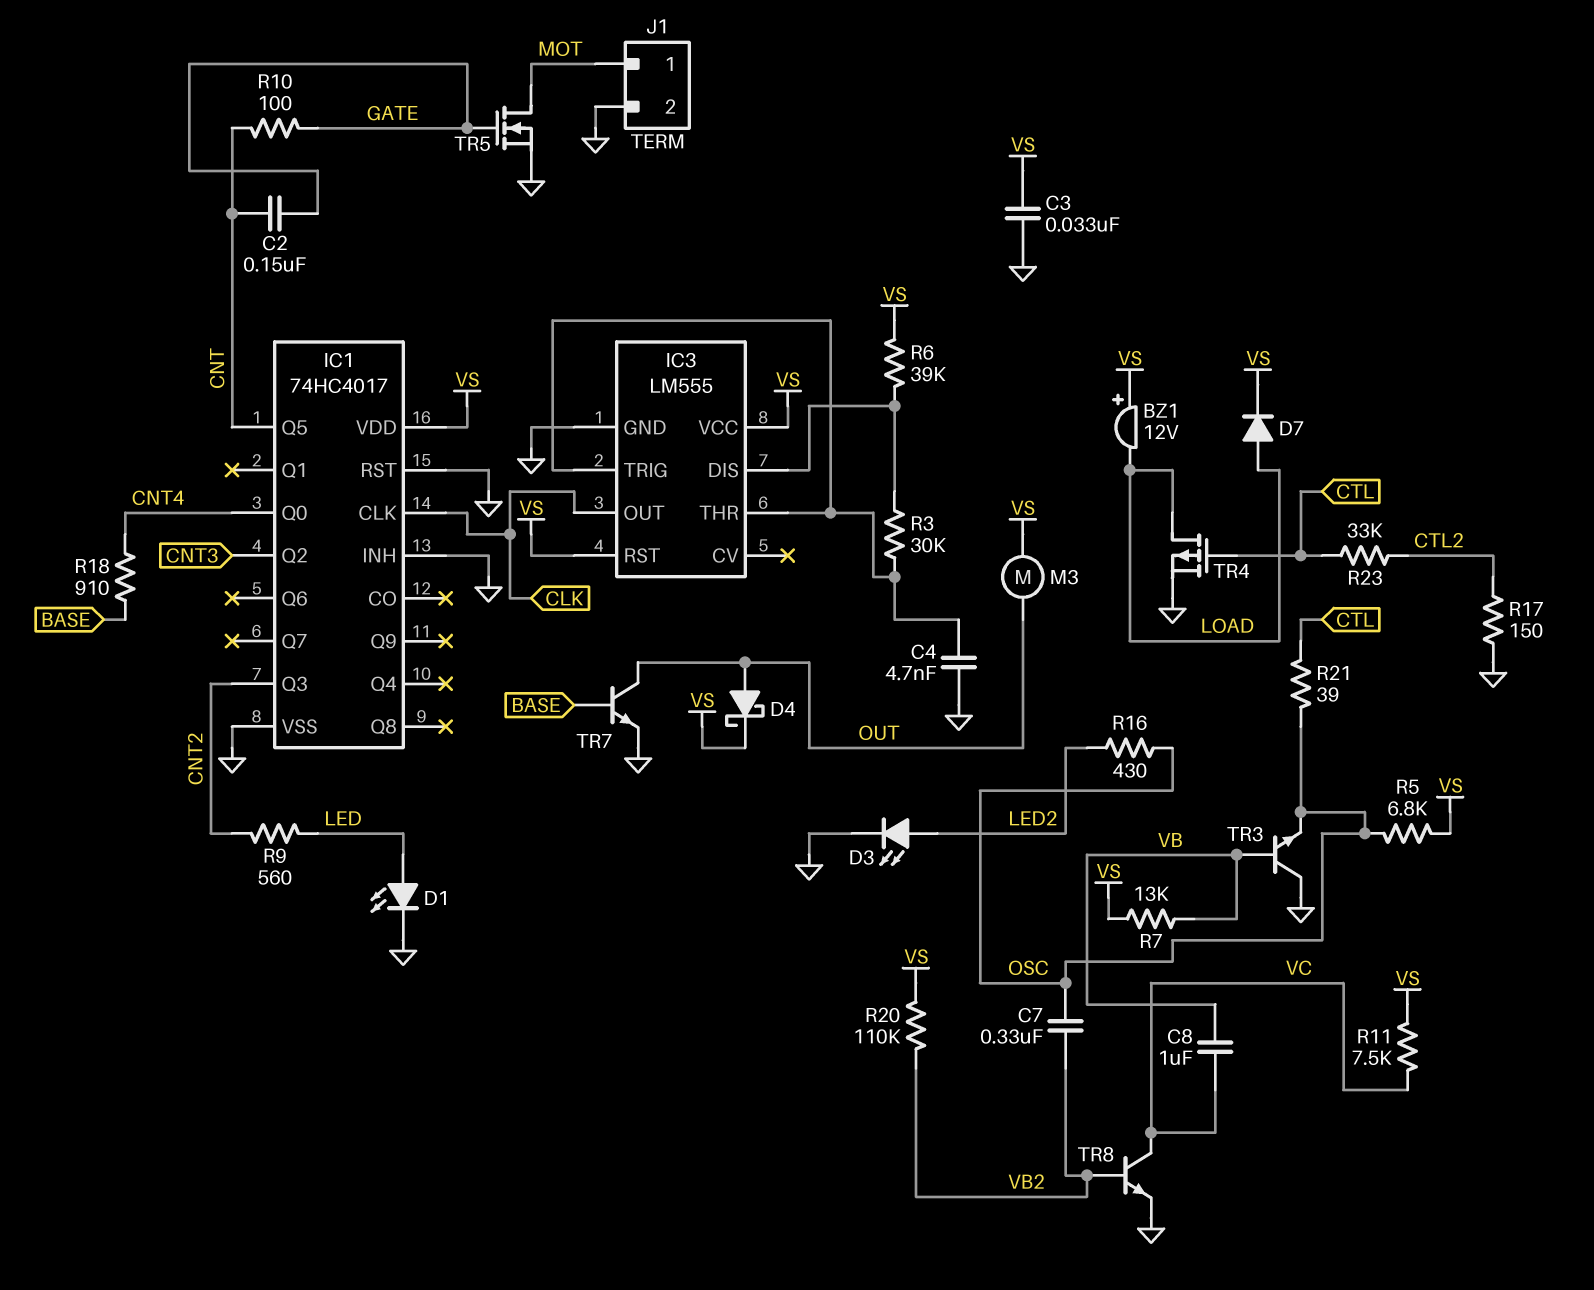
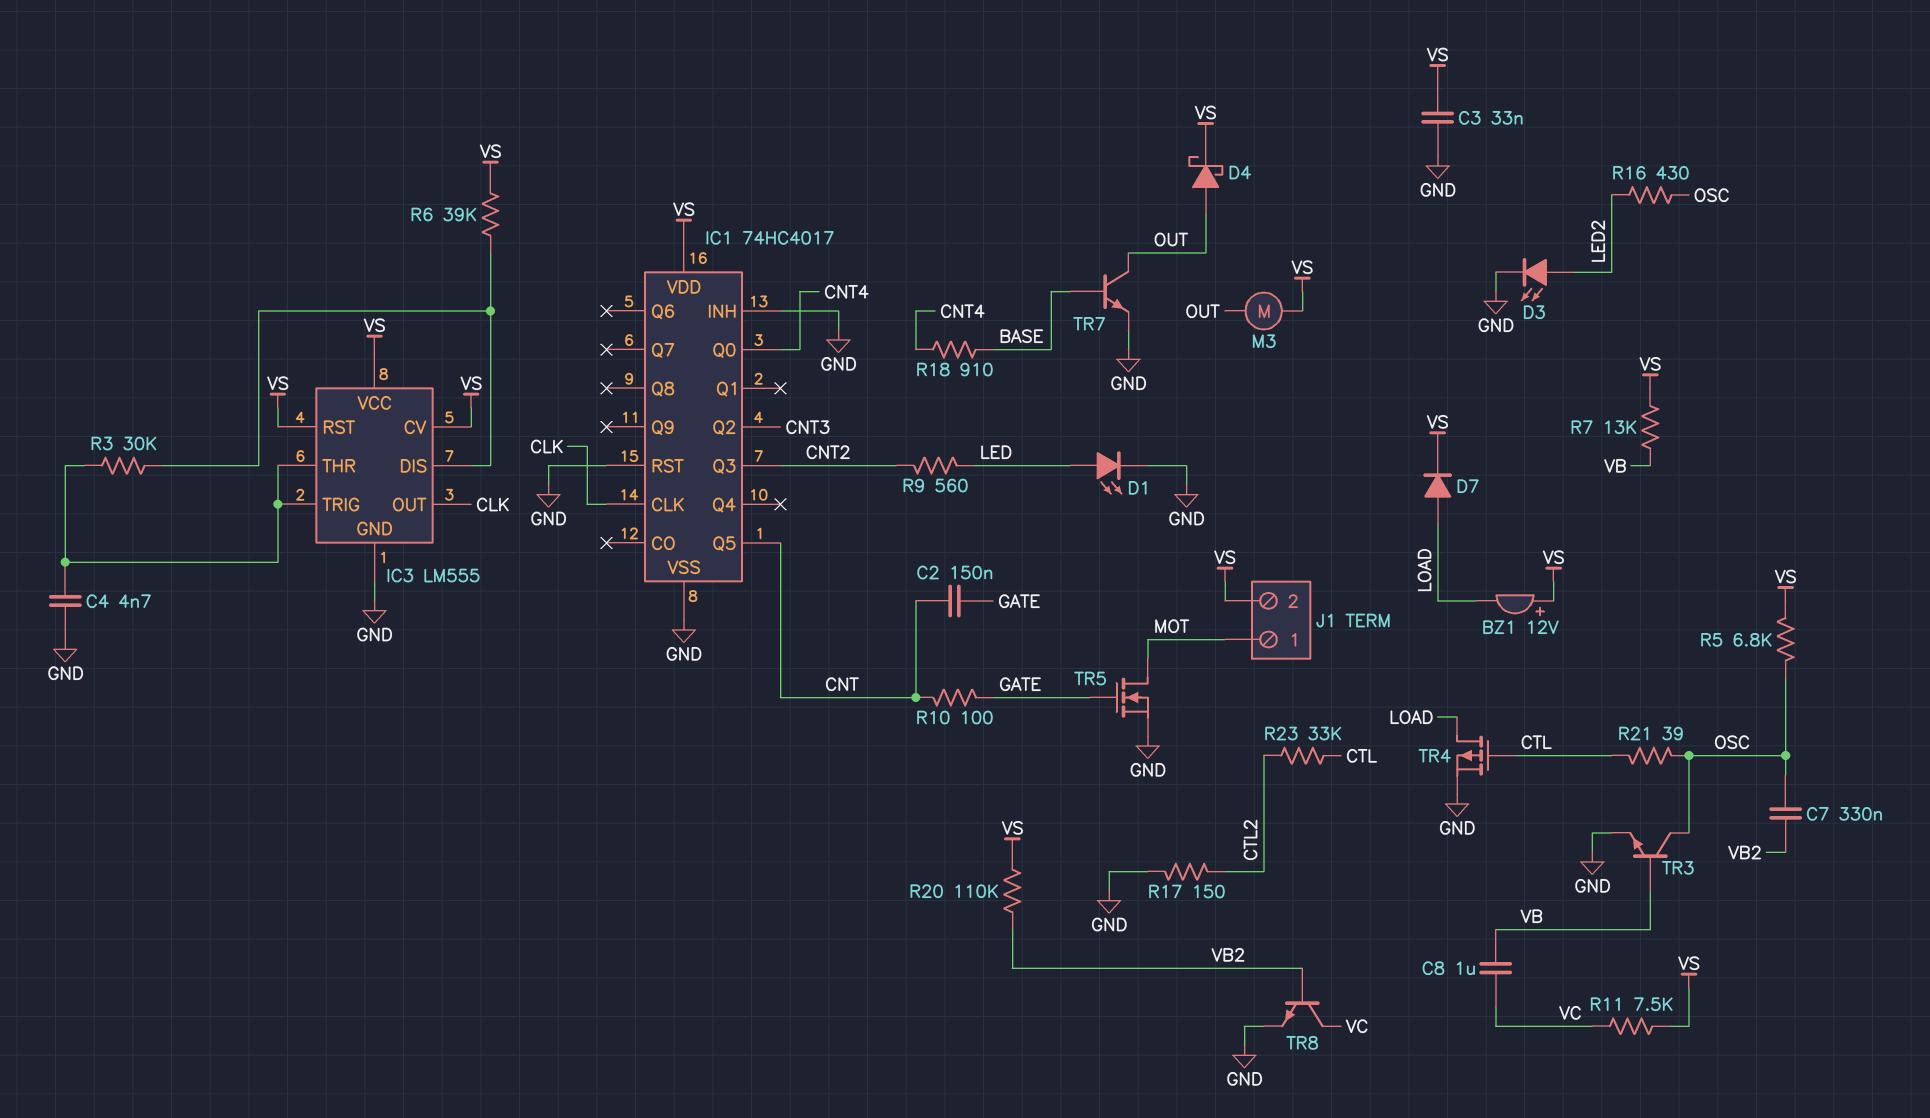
IC3 pin CV: none -> VS
J1 pin 2: GND -> VS
TR3: NPN (B VB, C GND, E OSC) -> NPN (B VB, C OSC, E GND)

